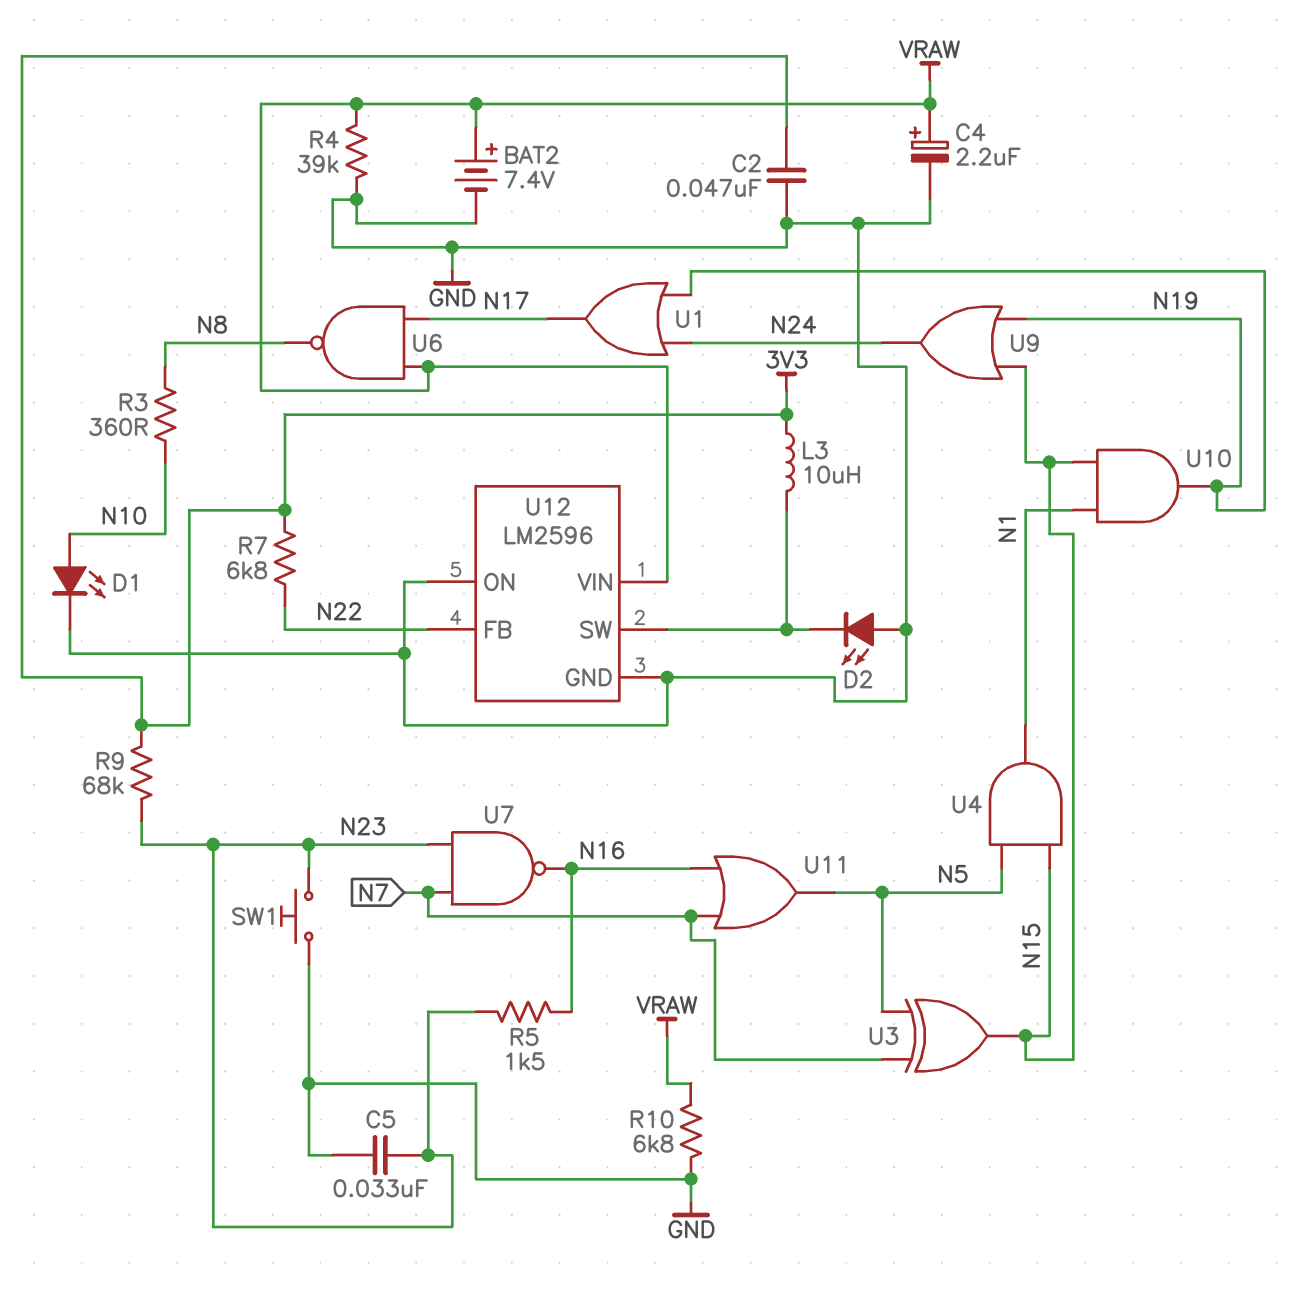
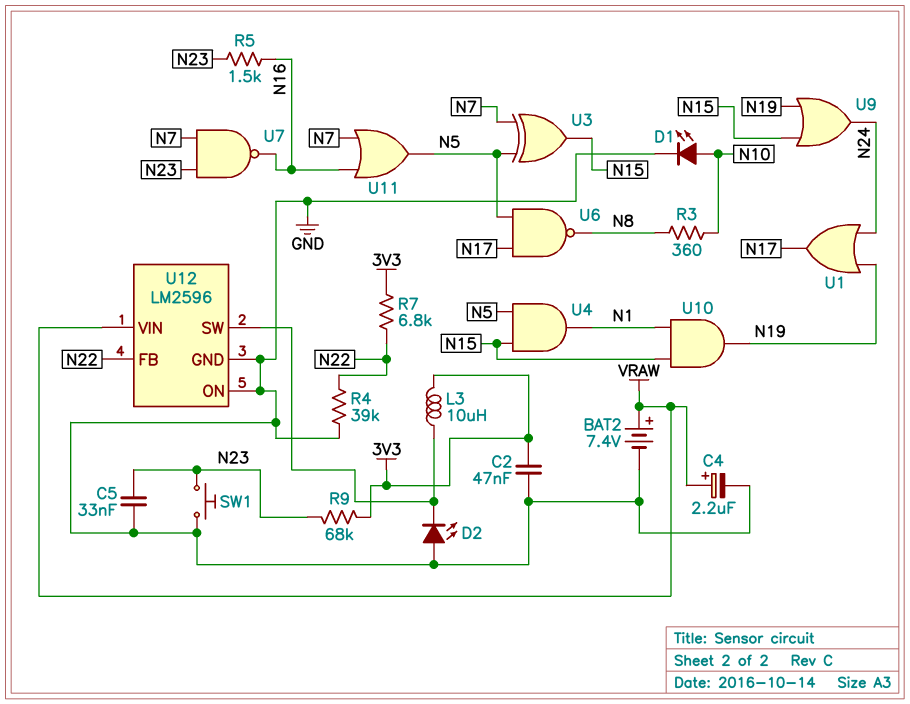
R4: 39k (GND, VRAW) -> 39k (GND, N22)
R10: 6.8k (GND, VRAW) -> none
U6: NAND (in N17, in VRAW, out N8) -> NAND (in N5, in N17, out N8)

